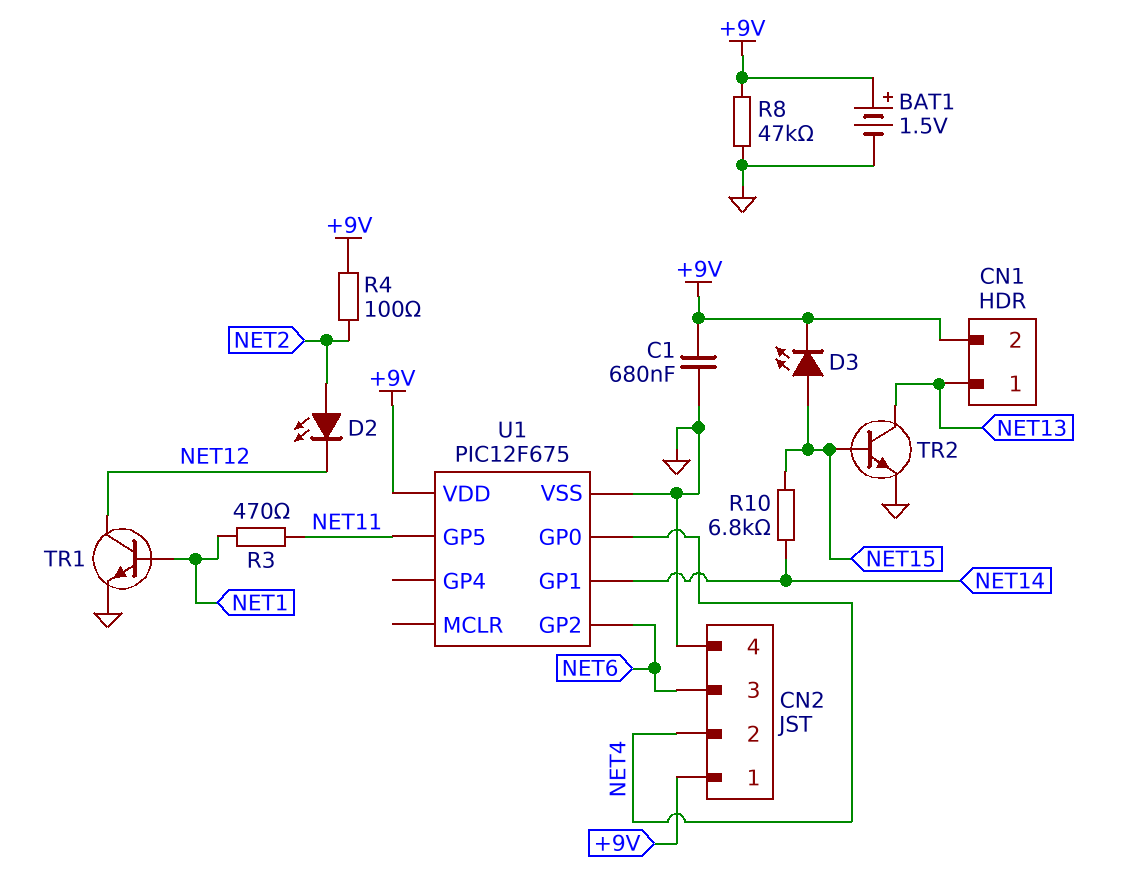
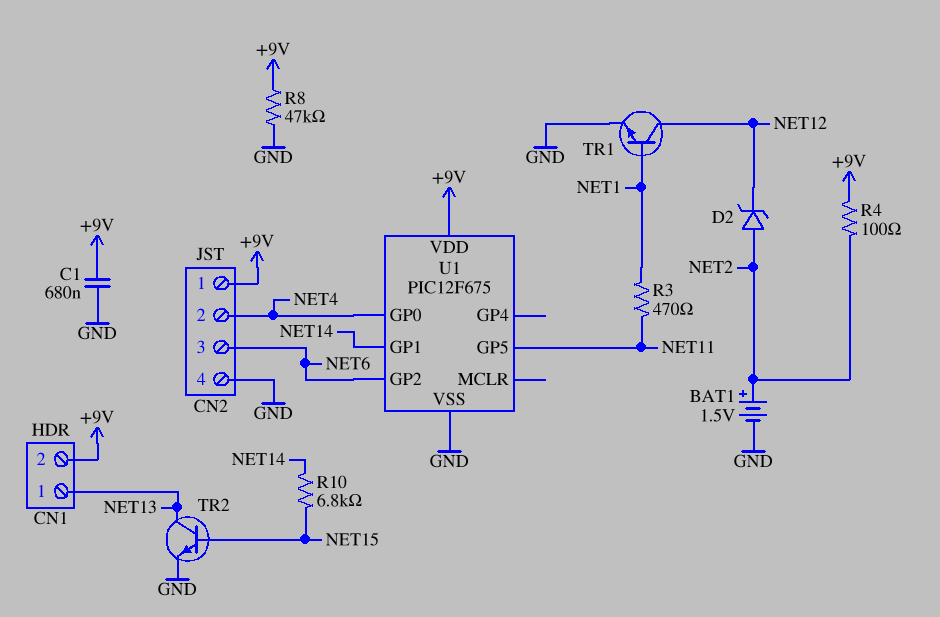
BAT1: 1.5V (plus +9V, minus GND) -> 1.5V (plus NET2, minus GND)
D2: LED (A NET2, K NET12) -> zener (A NET2, K NET12)
D3: LED (A NET15, K +9V) -> none

